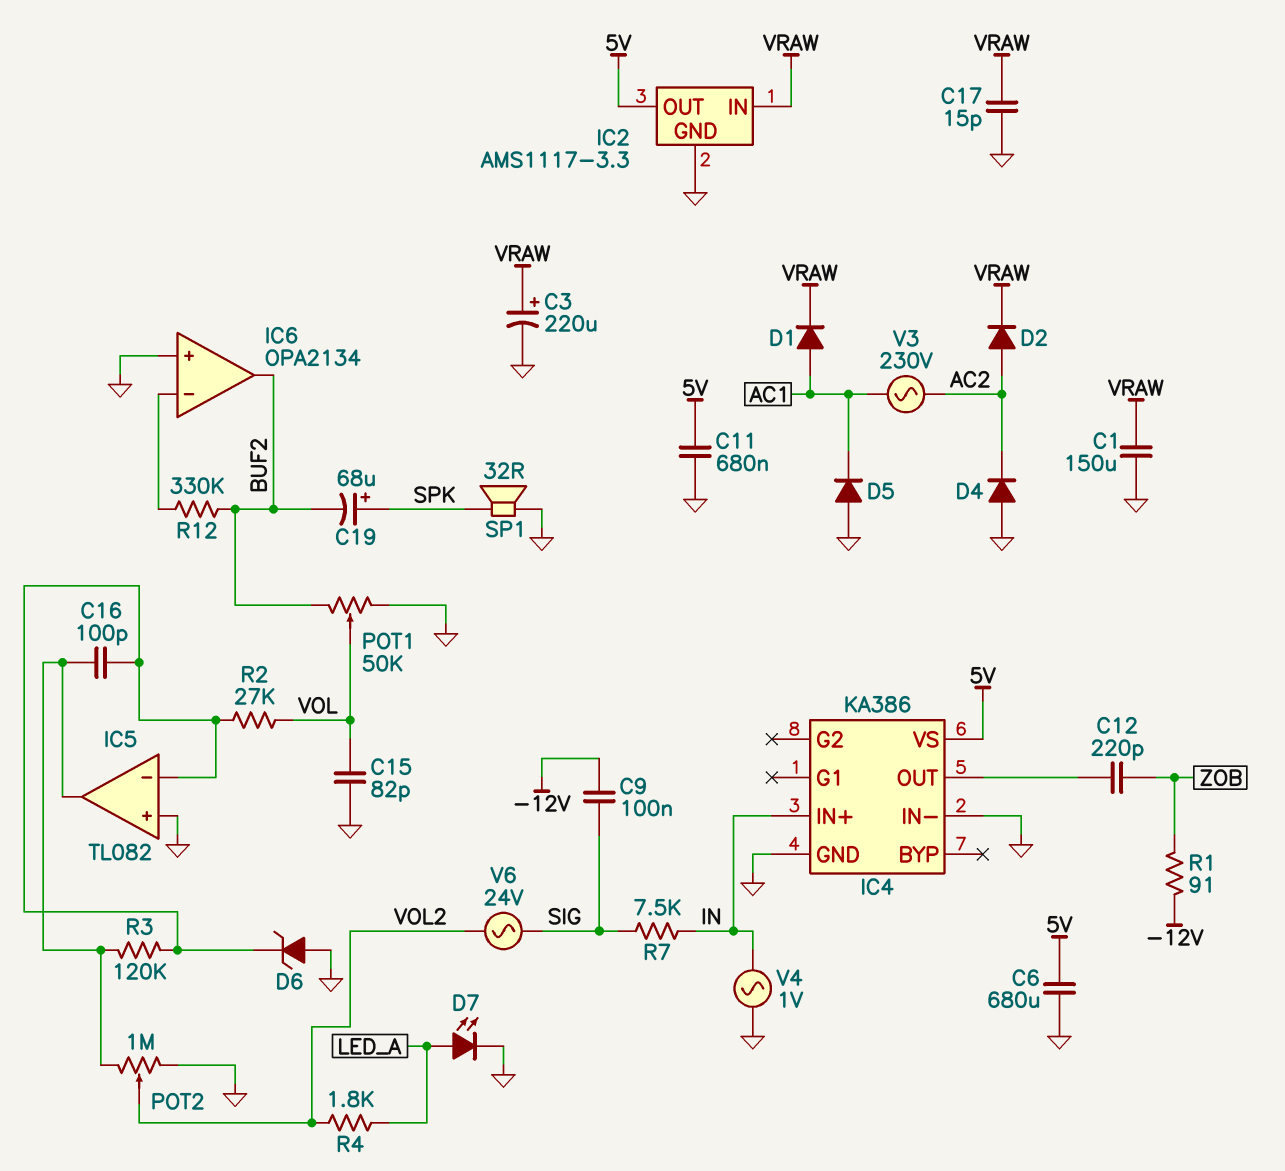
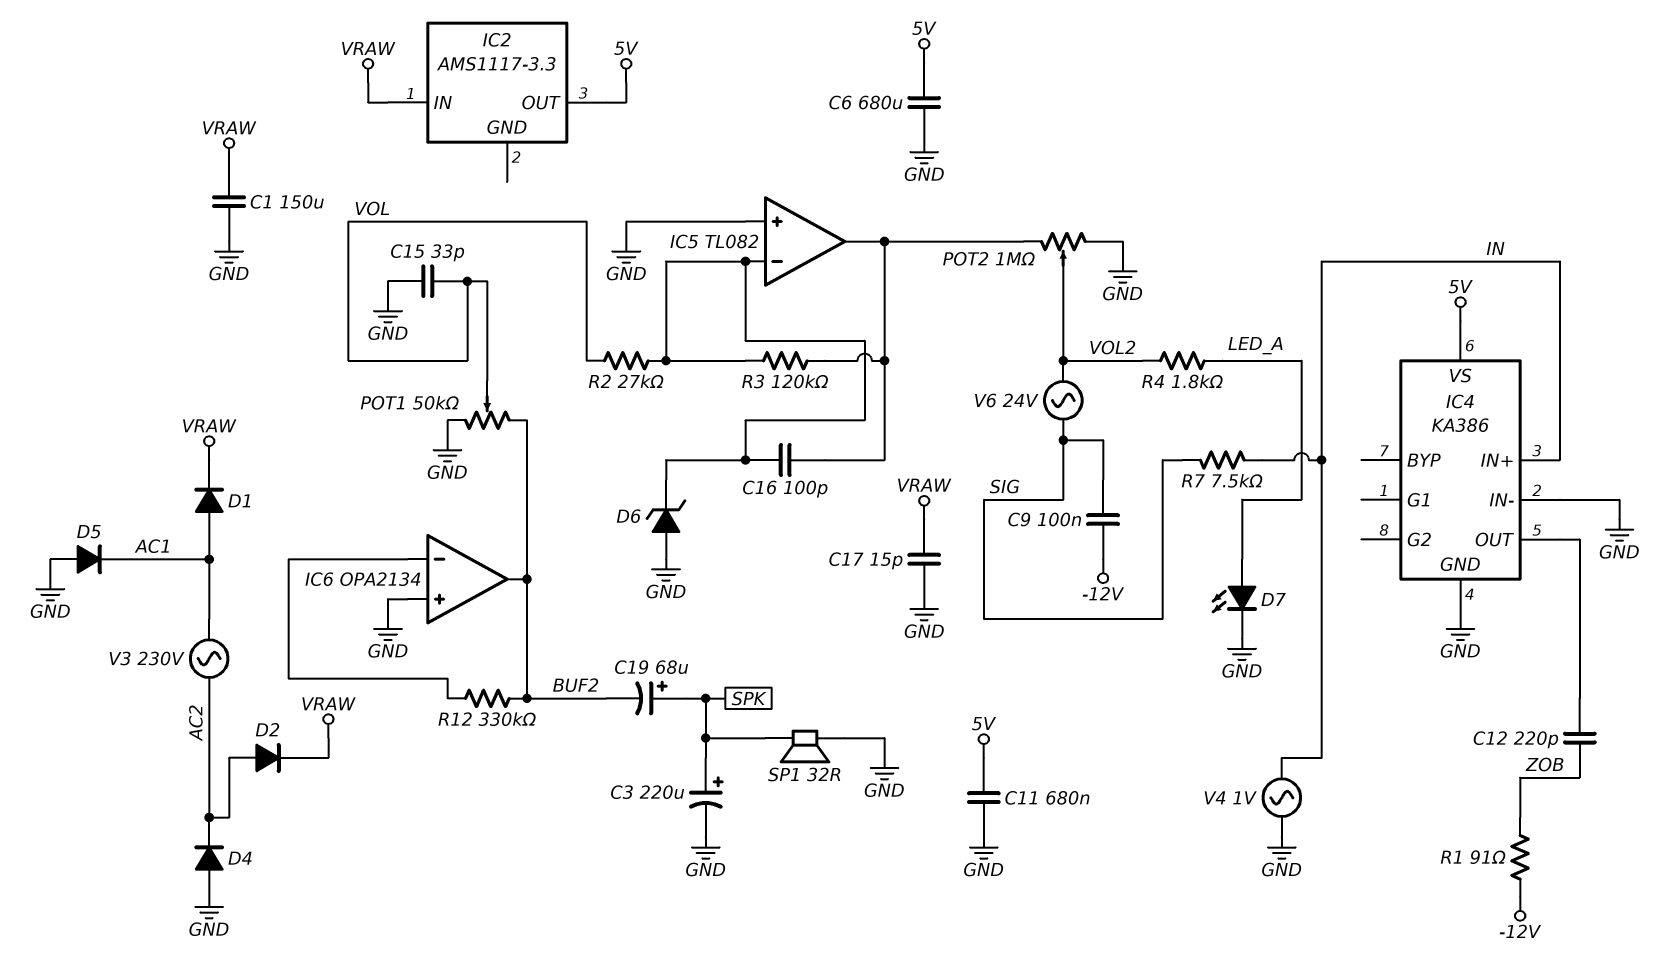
C3: 220uF (plus VRAW, minus GND) -> 220uF (plus SPK, minus GND)
C15: 82pF (GND, VOL) -> 33pF (GND, VOL)
IC2 pin GND: GND -> none

